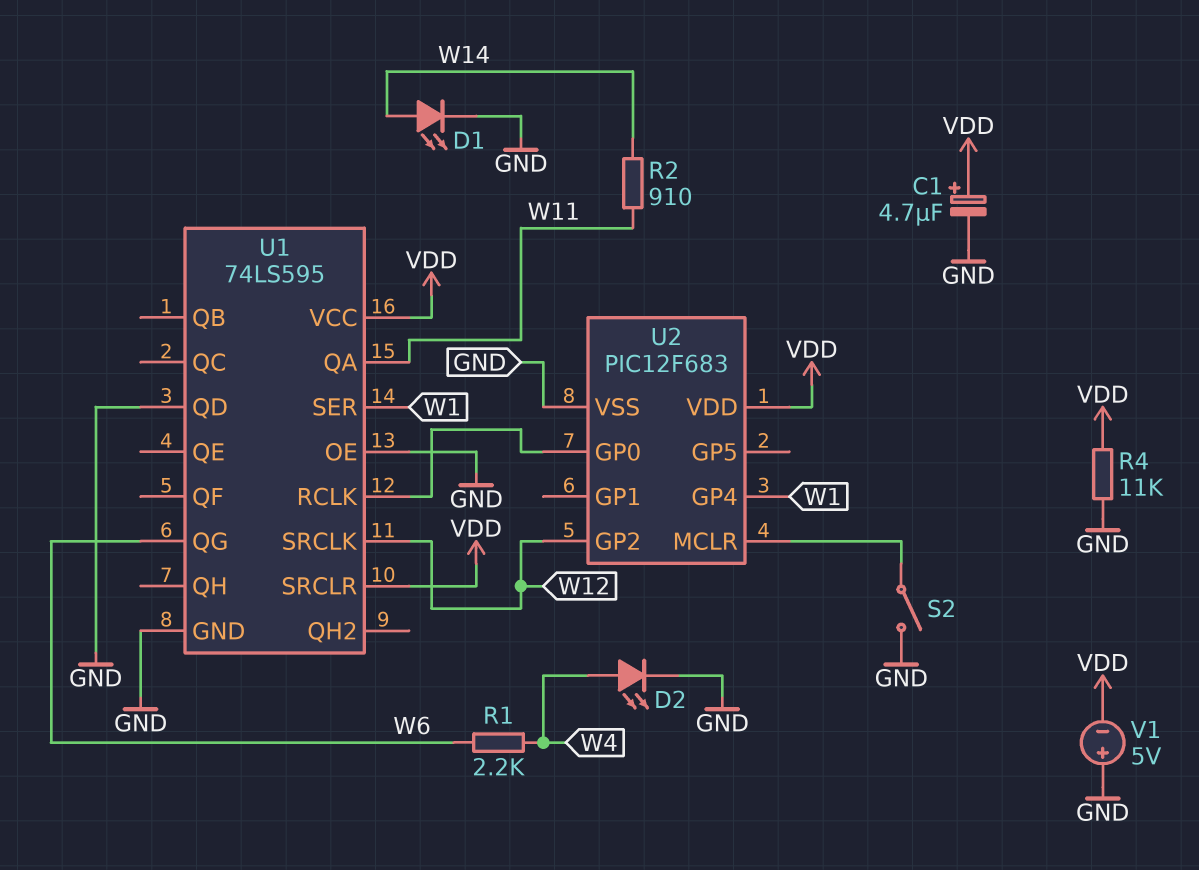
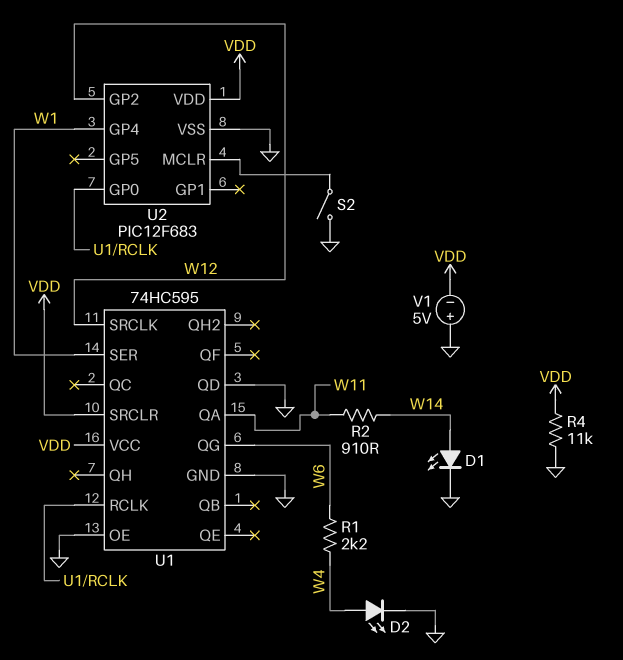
C1: 4.7uF (plus VDD, minus GND) -> none
U1: 74LS595 -> 74HC595

